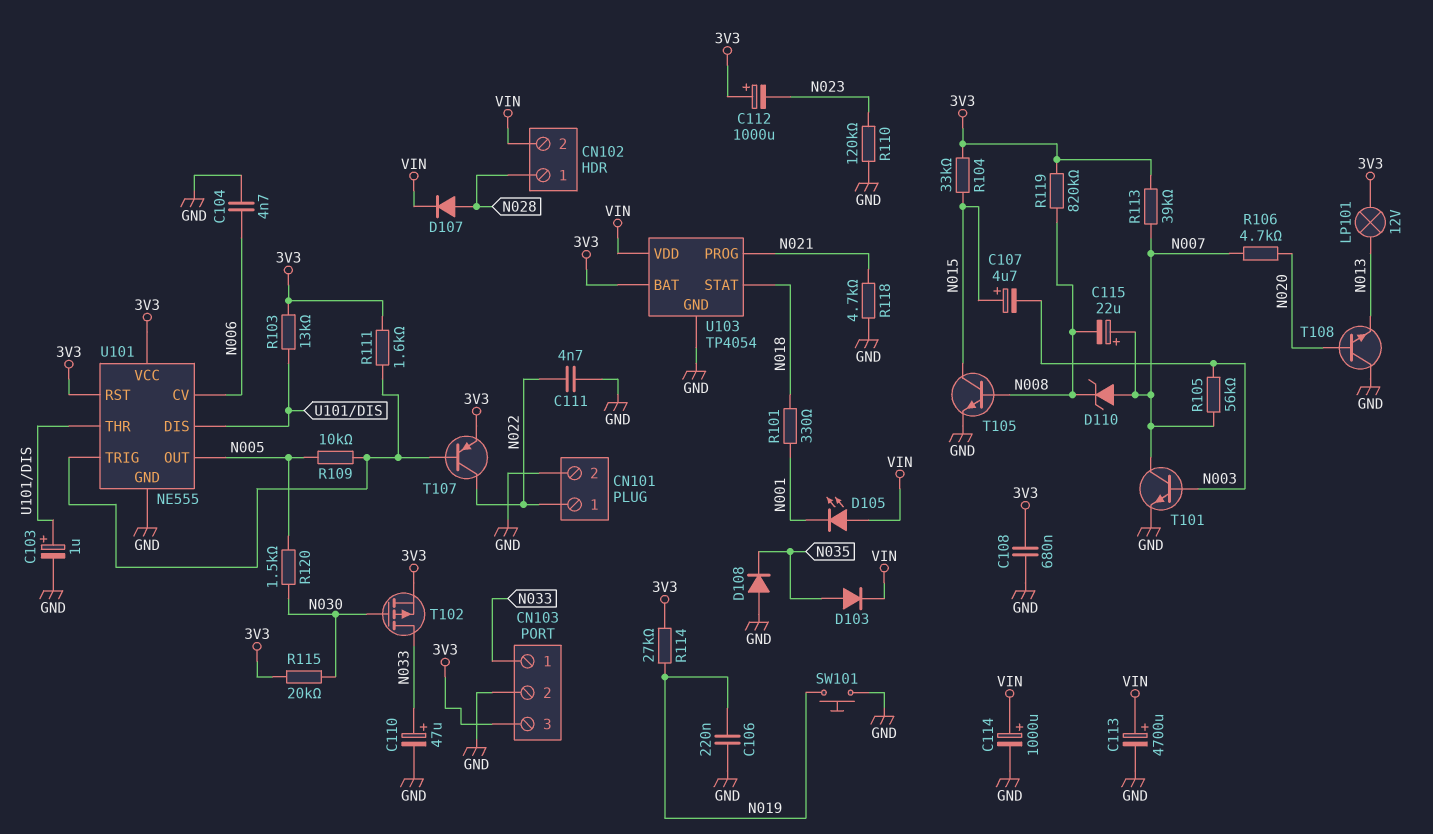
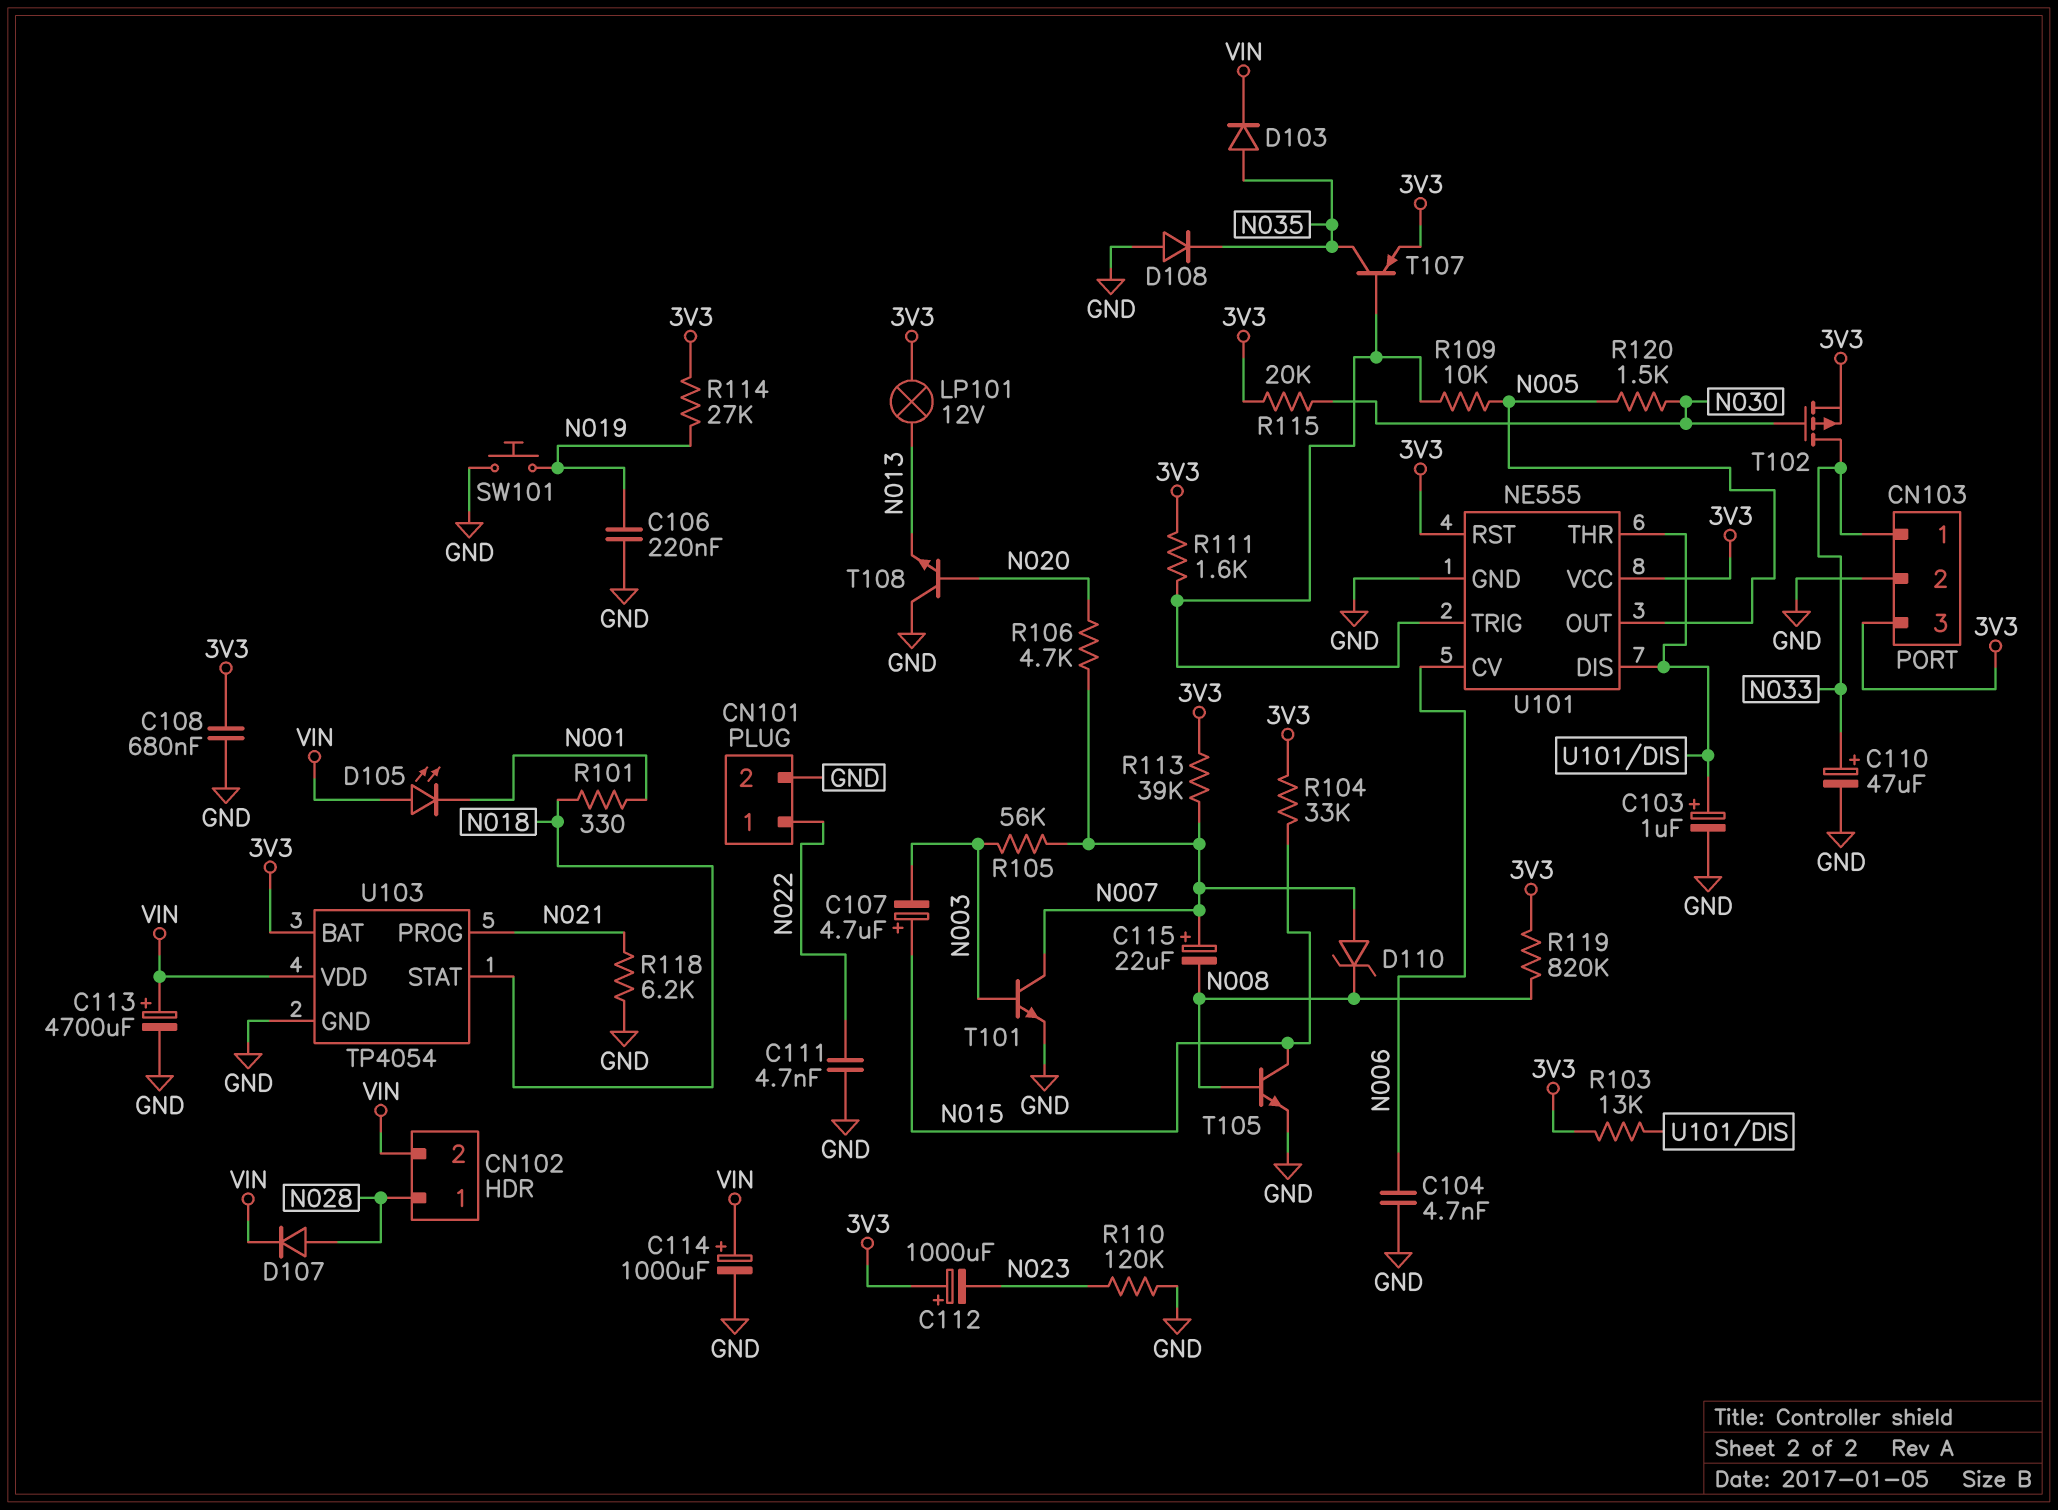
R118: 4.7k (GND, N021) -> 6.2k (GND, N021)
T107: PNP (B U101/TRIG, C N022, E 3V3) -> PNP (B U101/TRIG, C N035, E 3V3)

